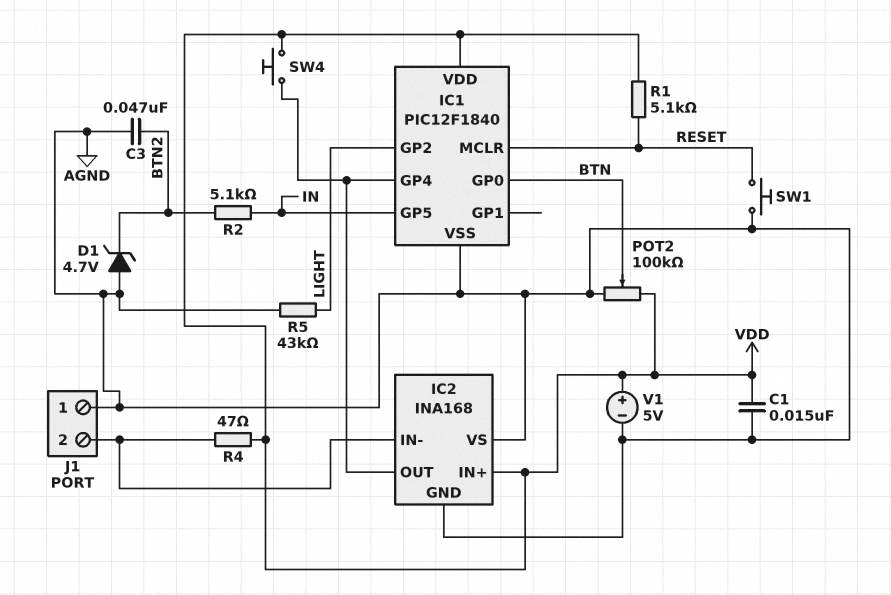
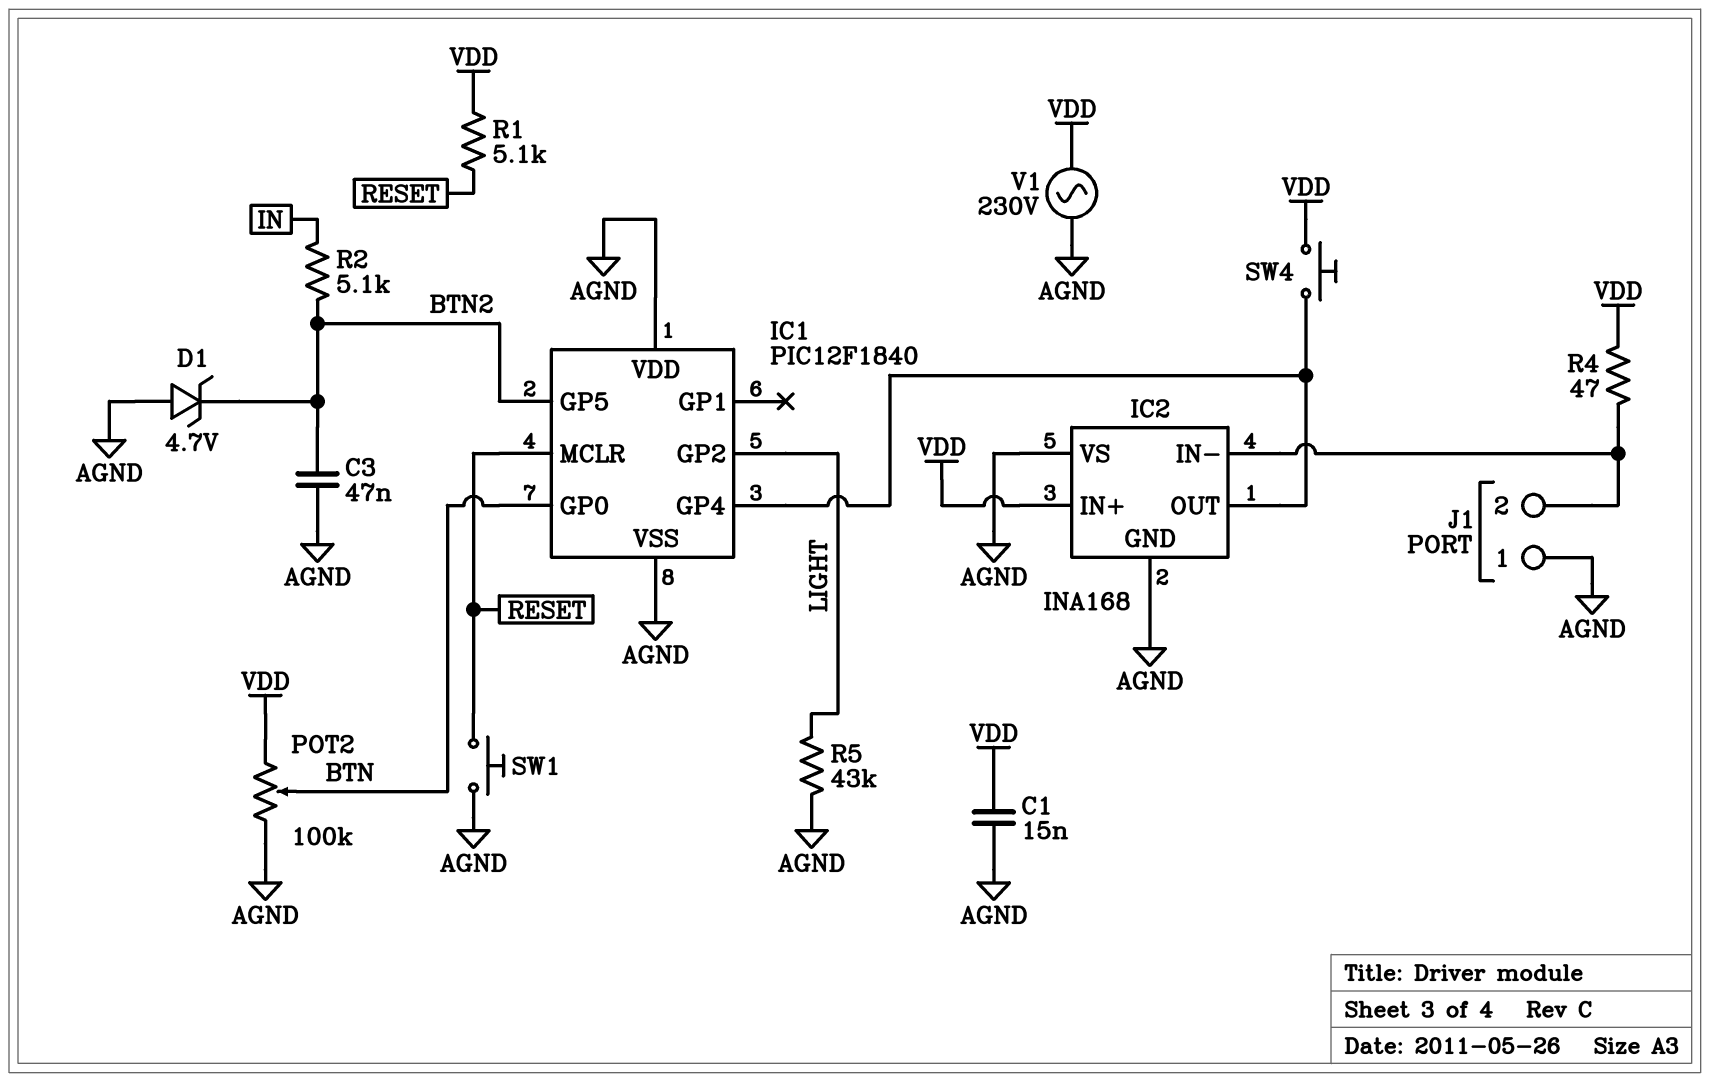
IC1 pin GP5: IN -> BTN2
IC1 pin VDD: VDD -> AGND
V1: 5V (plus VDD, minus AGND) -> AC 230V (AGND, VDD)

